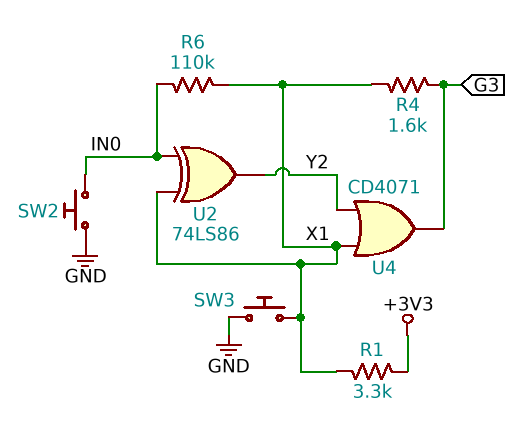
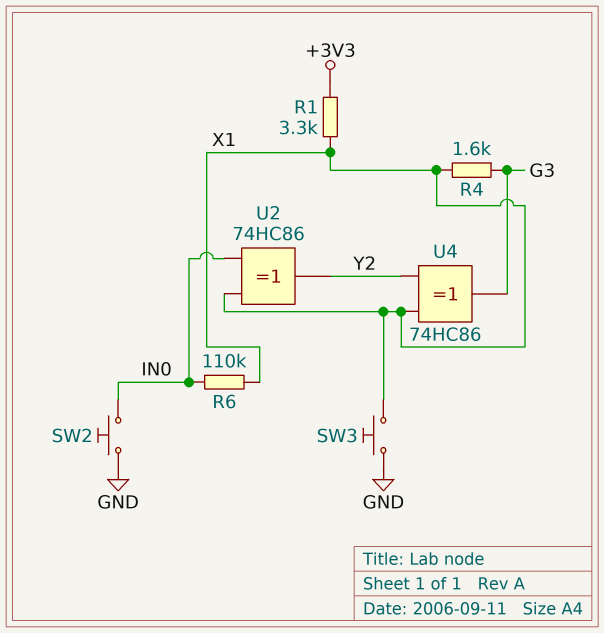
U2: XOR 74LS86 (in IN0, in X1, out Y2) -> XOR 74HC86 (in IN0, in X1, out Y2)
U4: OR CD4071 (in X1, in Y2, out G3) -> XOR 74HC86 (in X1, in Y2, out G3)

